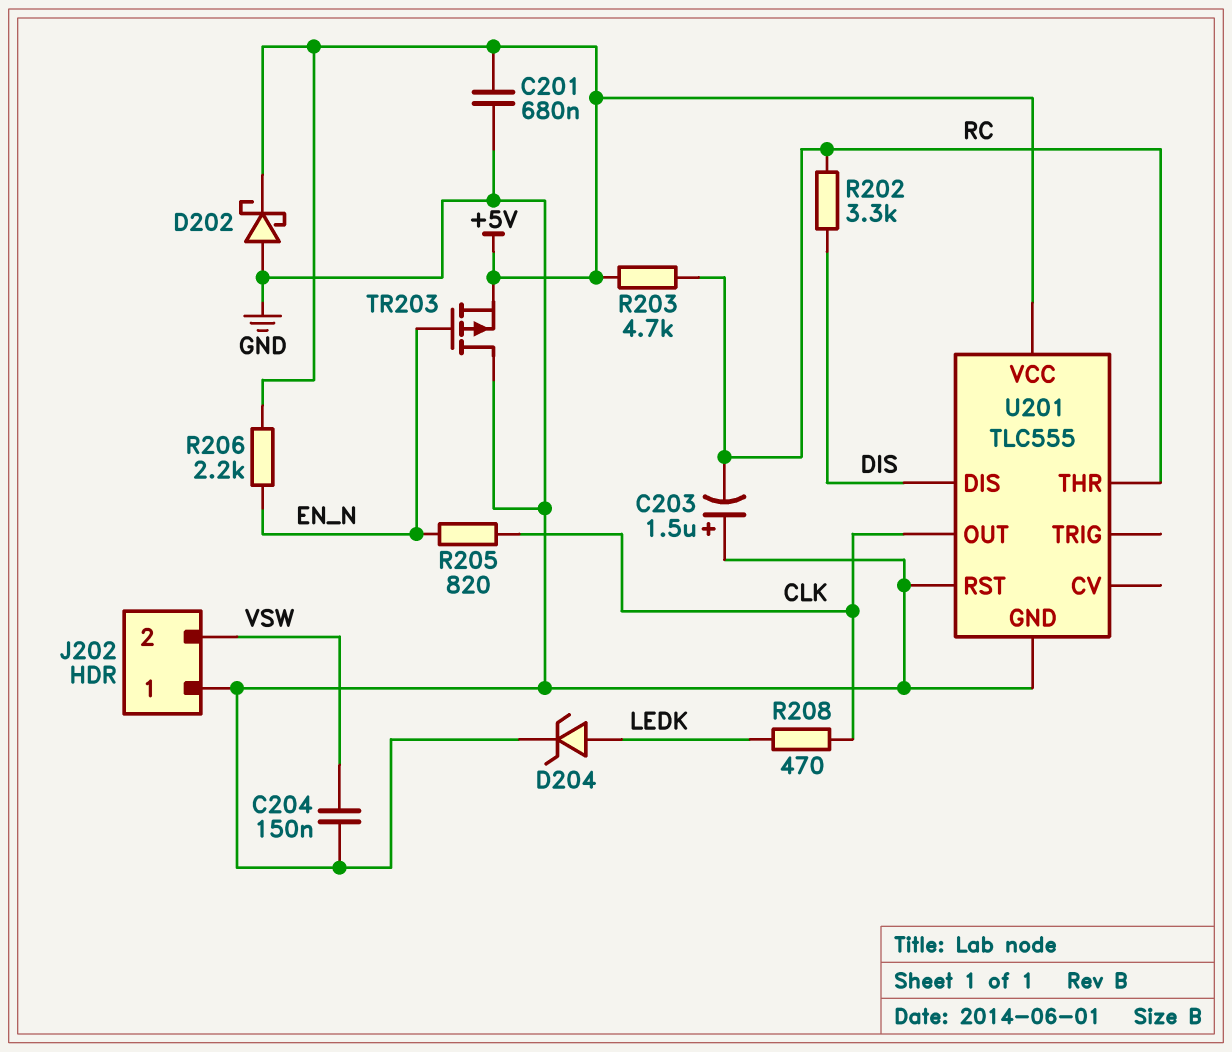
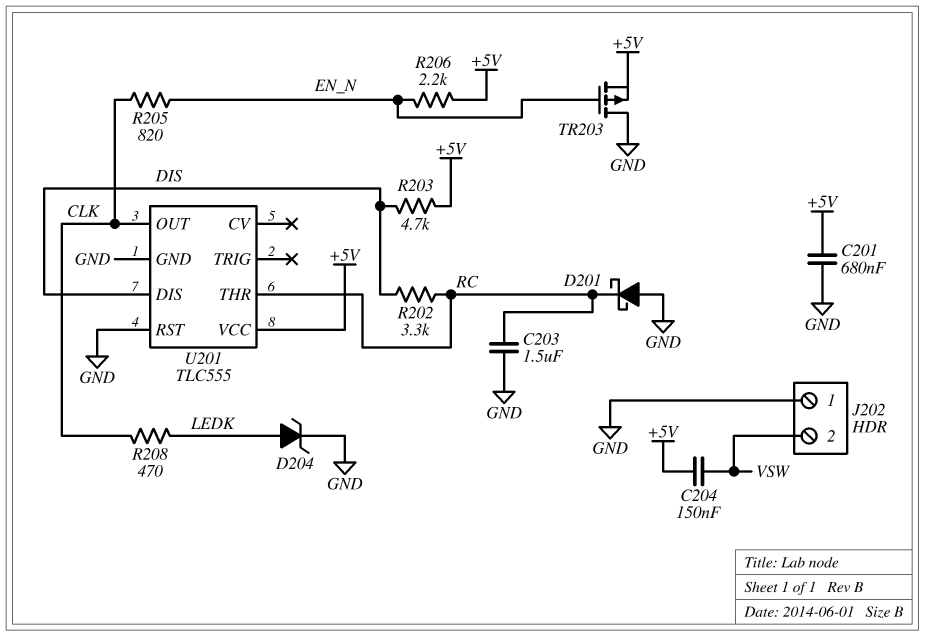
C203: 1.5uF (plus GND, minus RC) -> 1.5uF (GND, RC)
C204: 150nF (GND, VSW) -> 150nF (+5V, VSW)
D201: none -> schottky (A GND, K RC)
D202: schottky (A GND, K +5V) -> none
R203: 4.7k (+5V, RC) -> 4.7k (+5V, DIS)

